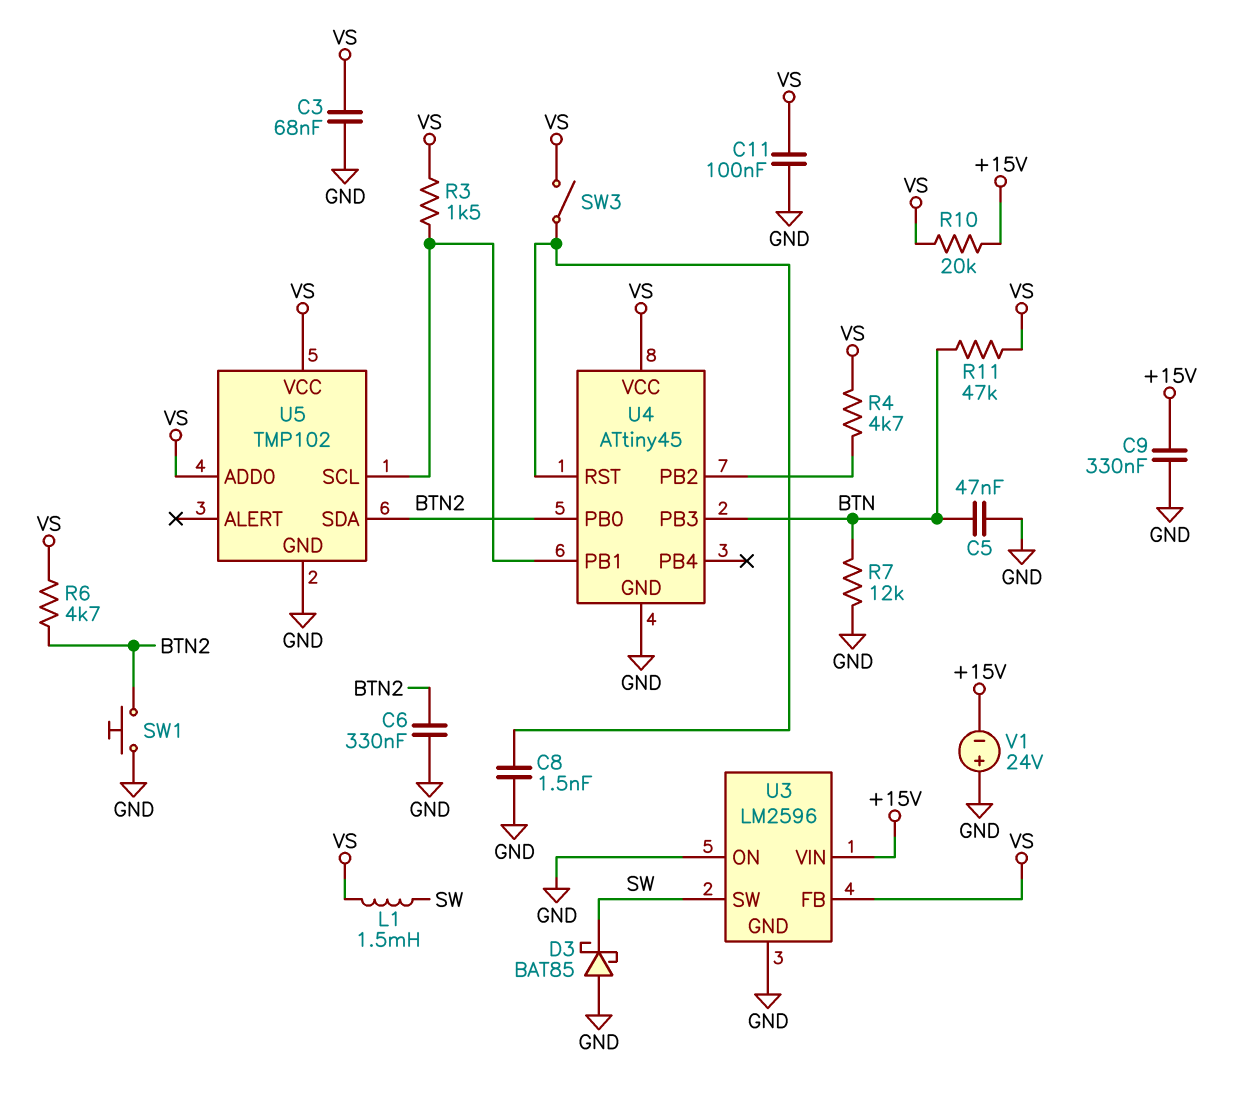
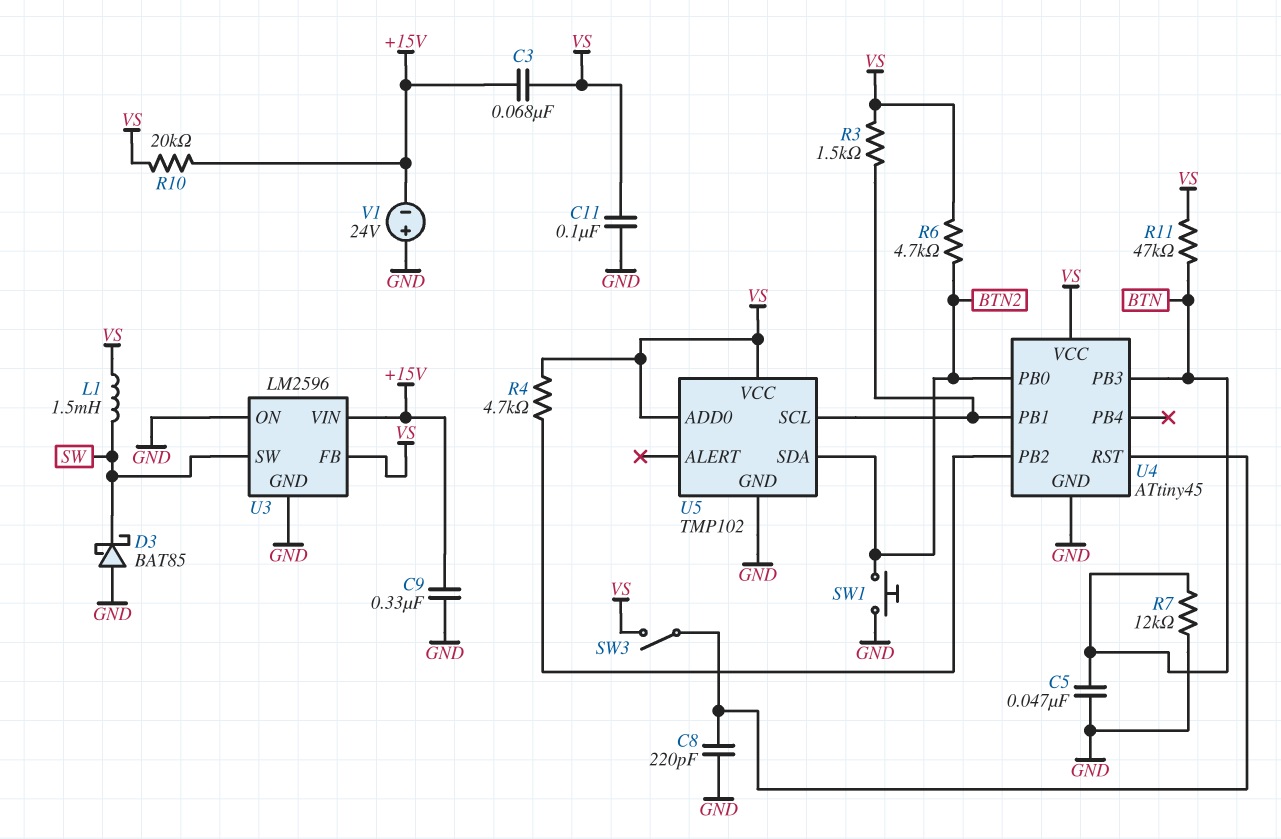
C3: 68nF (GND, VS) -> 68nF (+15V, VS)
C6: 330nF (BTN2, GND) -> none
C8: 1.5nF (GND, U4/RST) -> 220pF (GND, U4/RST)

